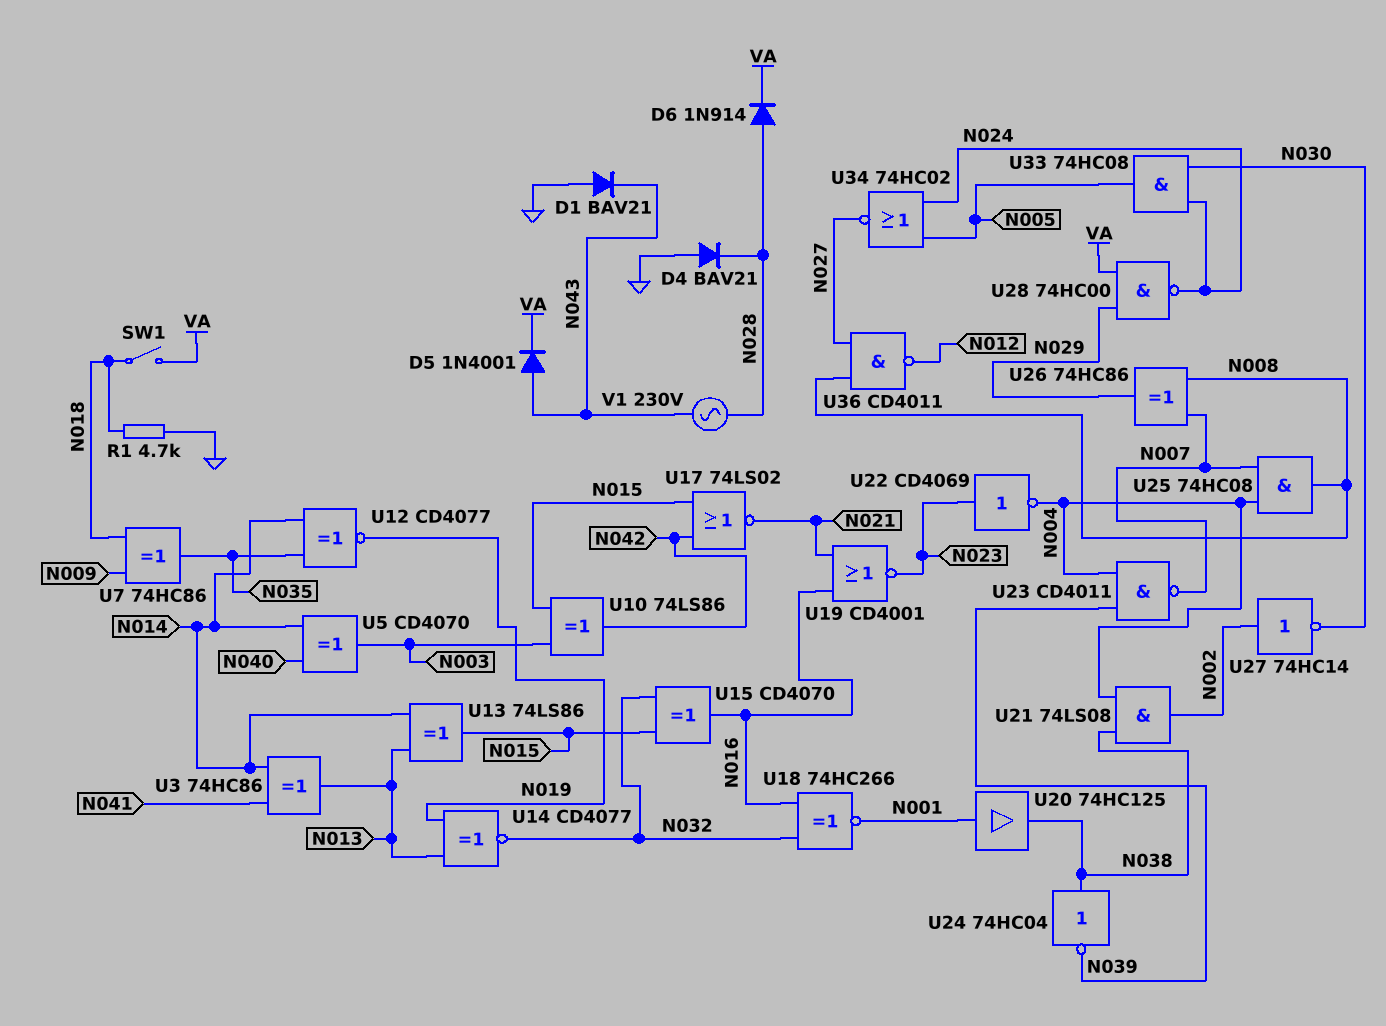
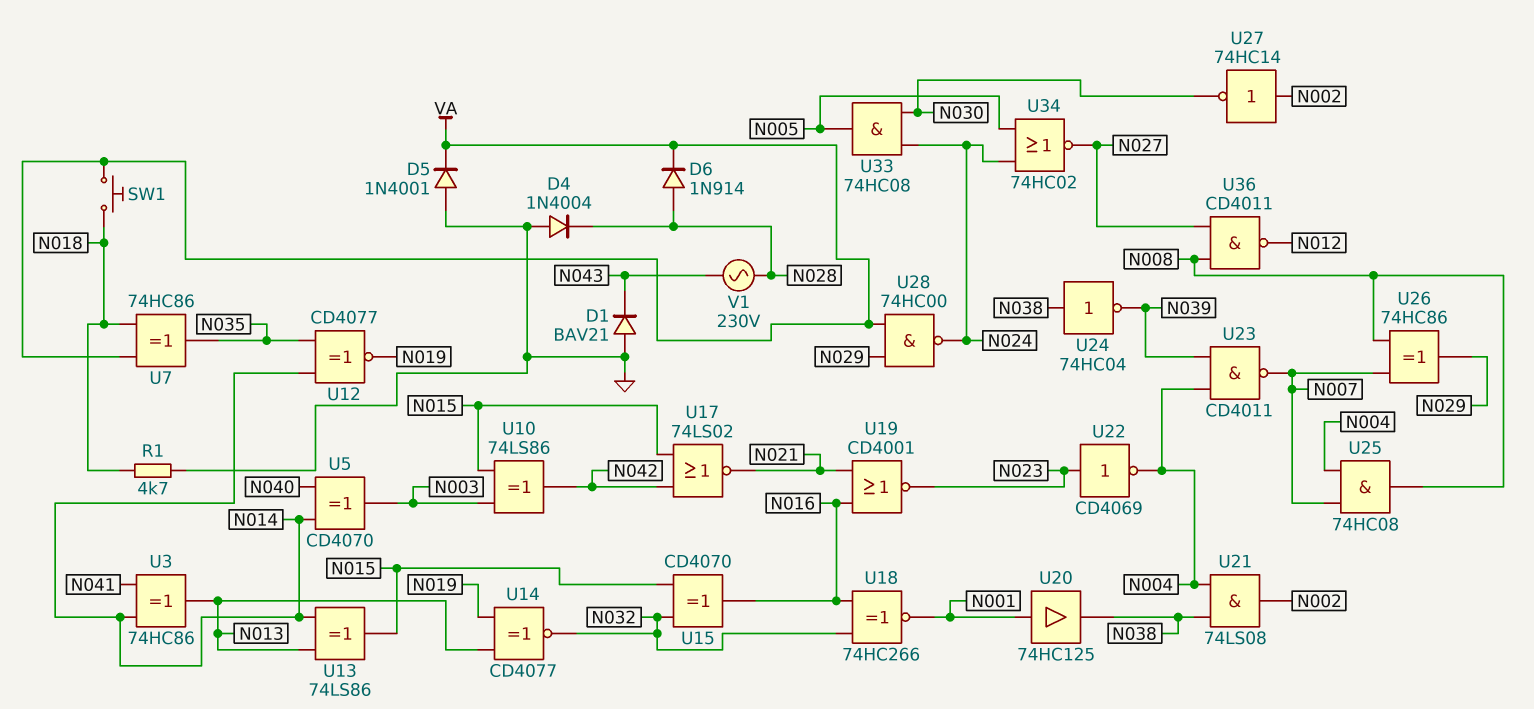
D4: diode BAV21 (A GND, K N028) -> diode 1N4004 (A GND, K N028)
D5: diode 1N4001 (A N043, K VA) -> diode 1N4001 (A GND, K VA)
SW1: switch (N018, VA) -> button (N018, VA)
U7: XOR 74HC86 (in N009, in N018, out N035) -> XOR 74HC86 (in N018, in VA, out N035)

